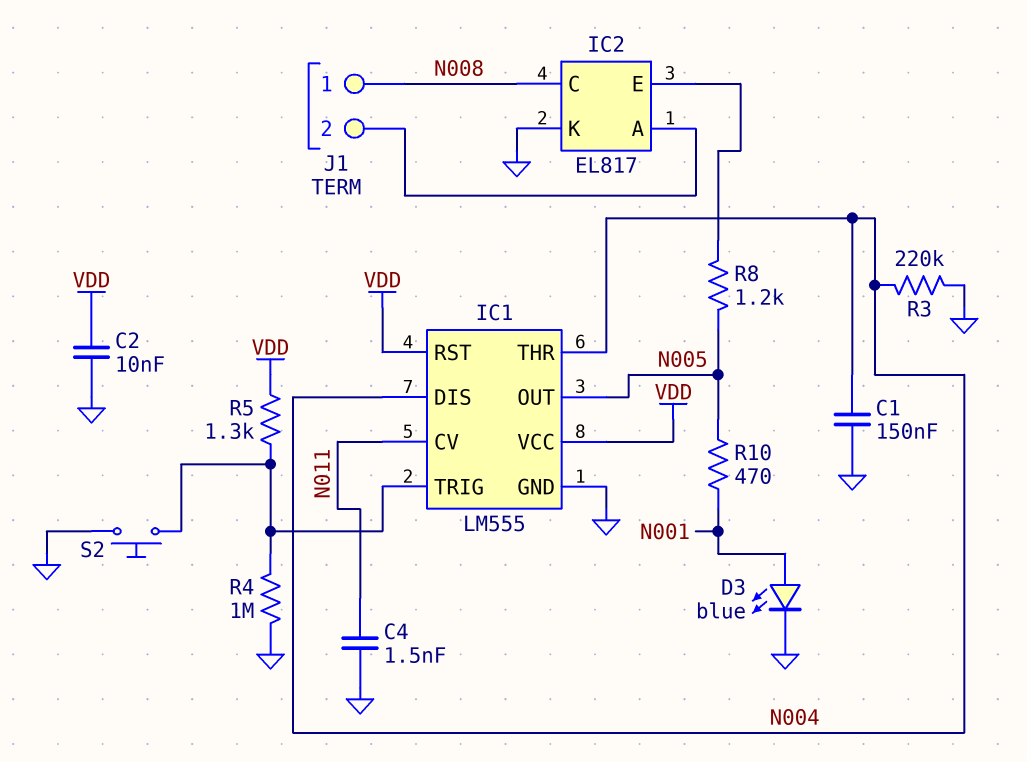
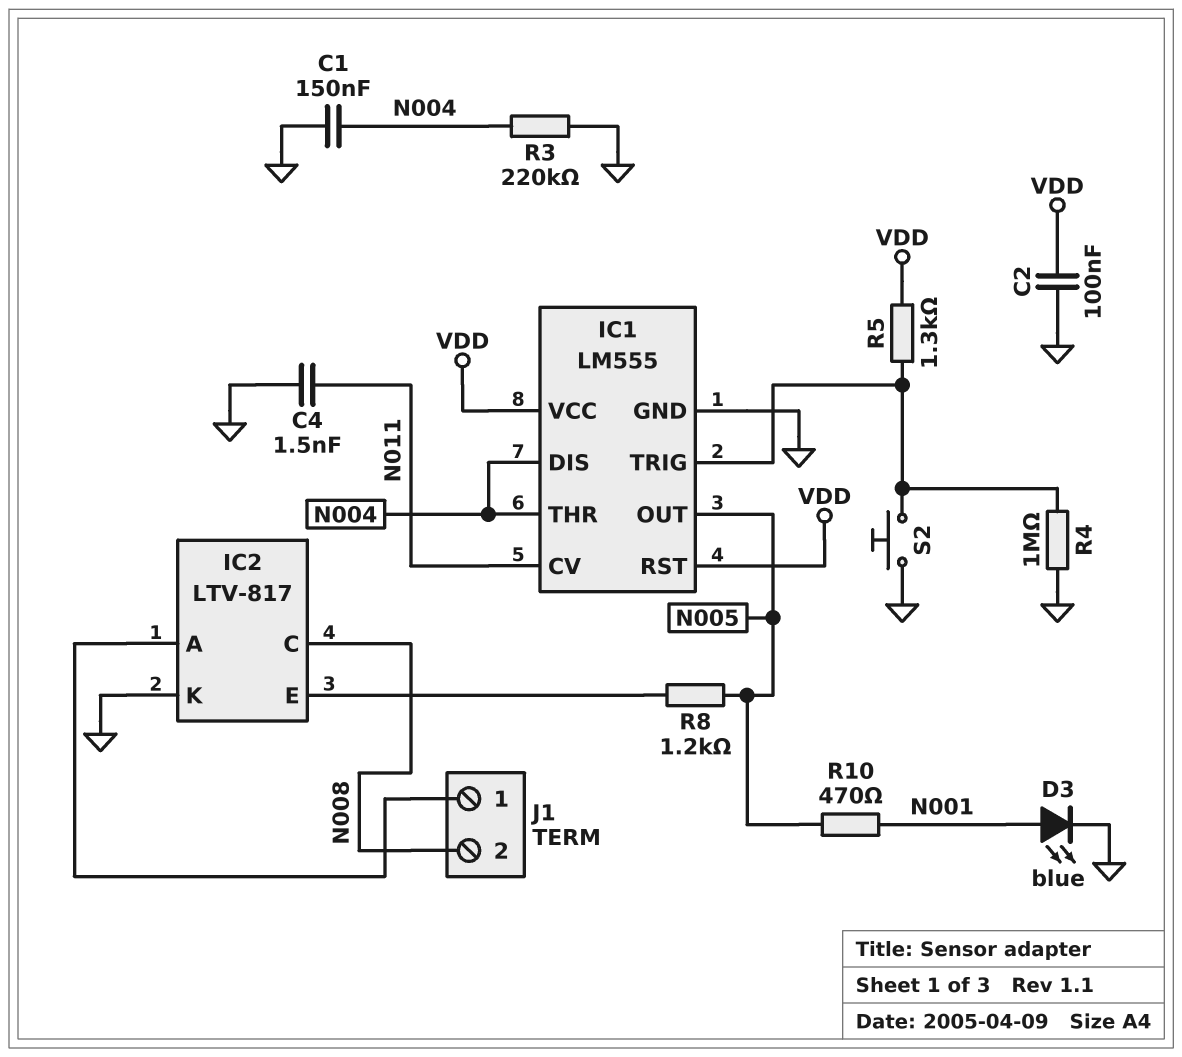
C2: 10nF (GND, VDD) -> 100nF (GND, VDD)
IC2: EL817 -> LTV-817
J1 pin 1: N008 -> IC2/A
J1 pin 2: IC2/A -> N008

